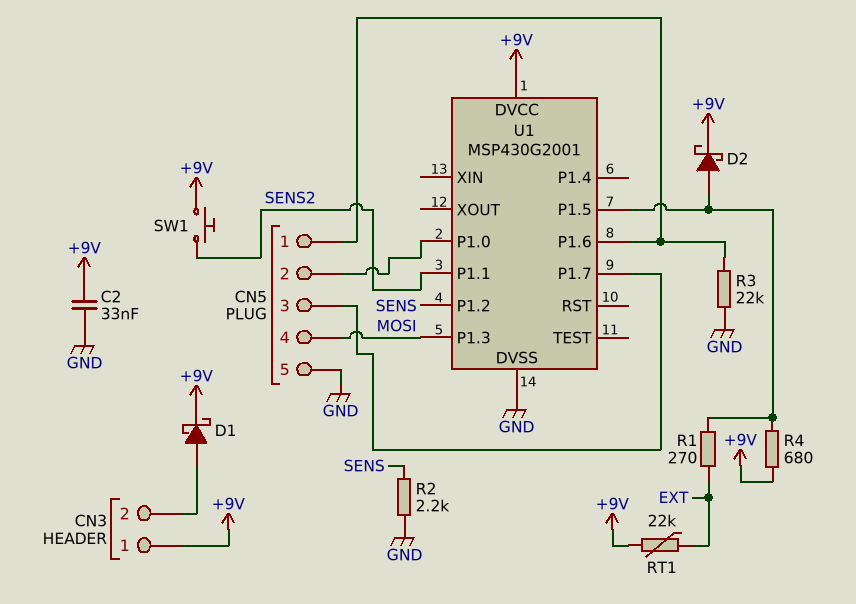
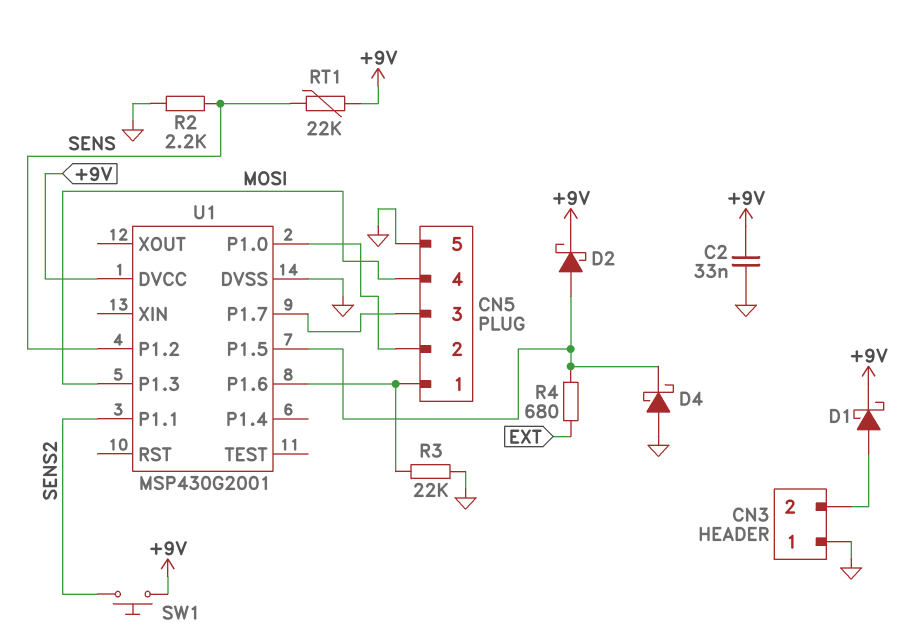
CN3 pin 1: +9V -> GND
D4: none -> schottky (A GND, K U1/P1.5)
R1: 270 (EXT, U1/P1.5) -> none
R4: 680 (+9V, U1/P1.5) -> 680 (EXT, U1/P1.5)
RT1: 22k (+9V, EXT) -> 22k (+9V, SENS)

